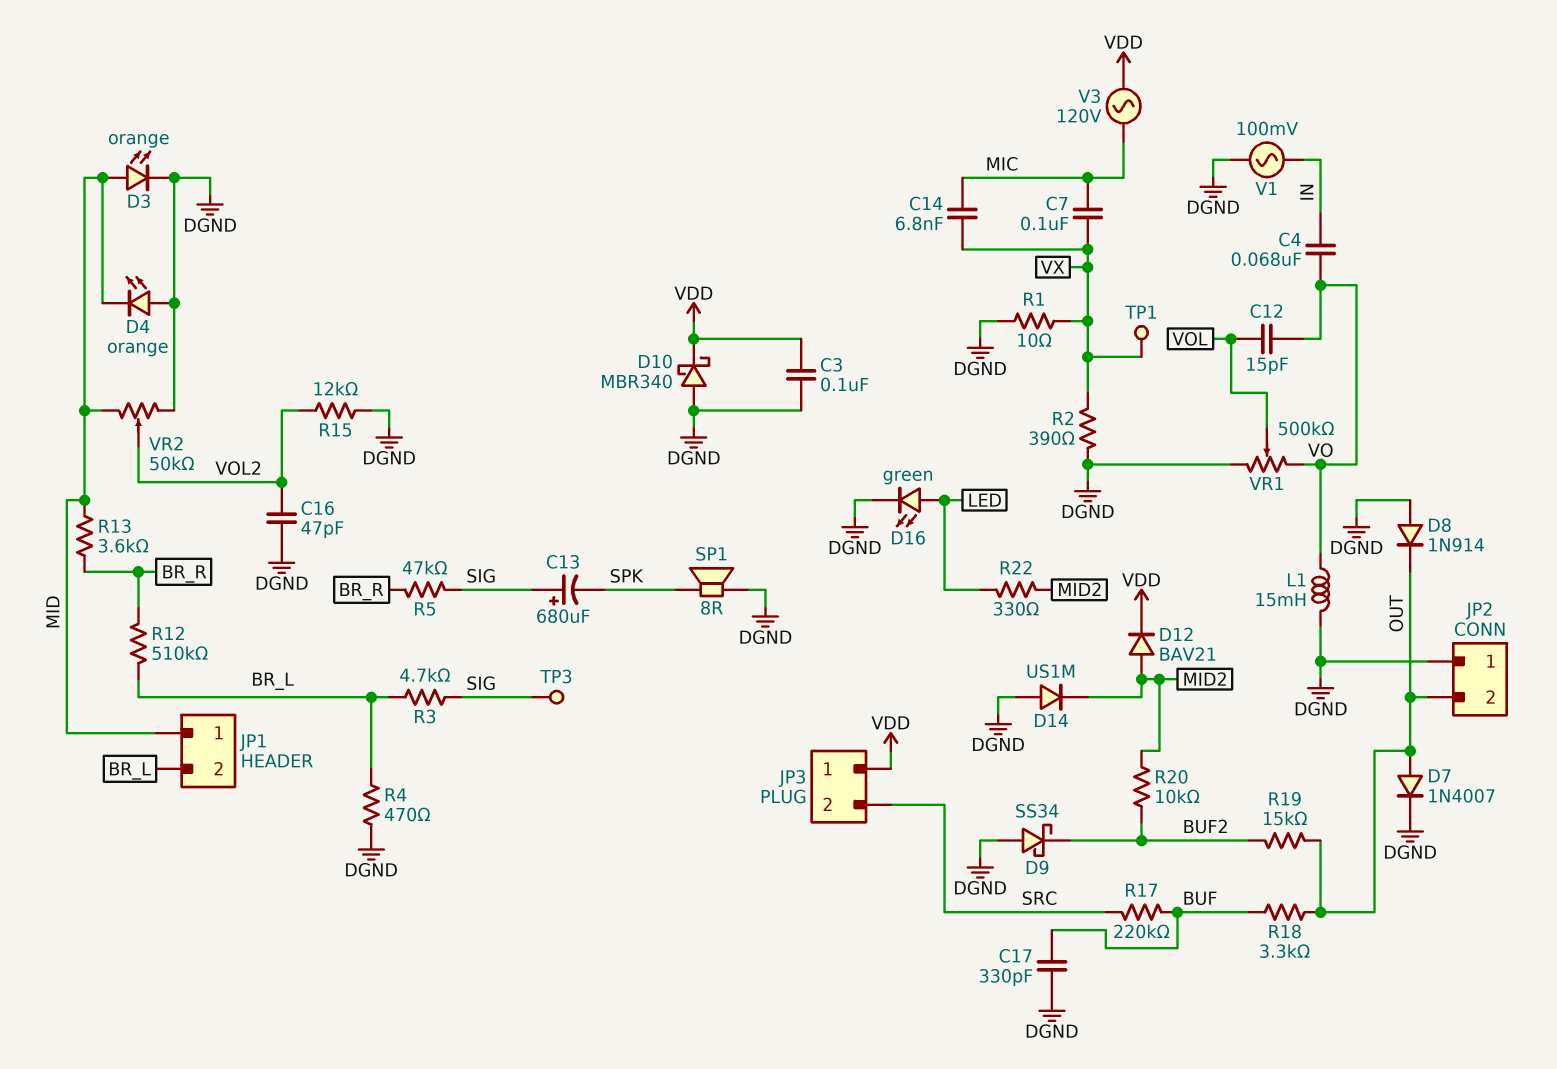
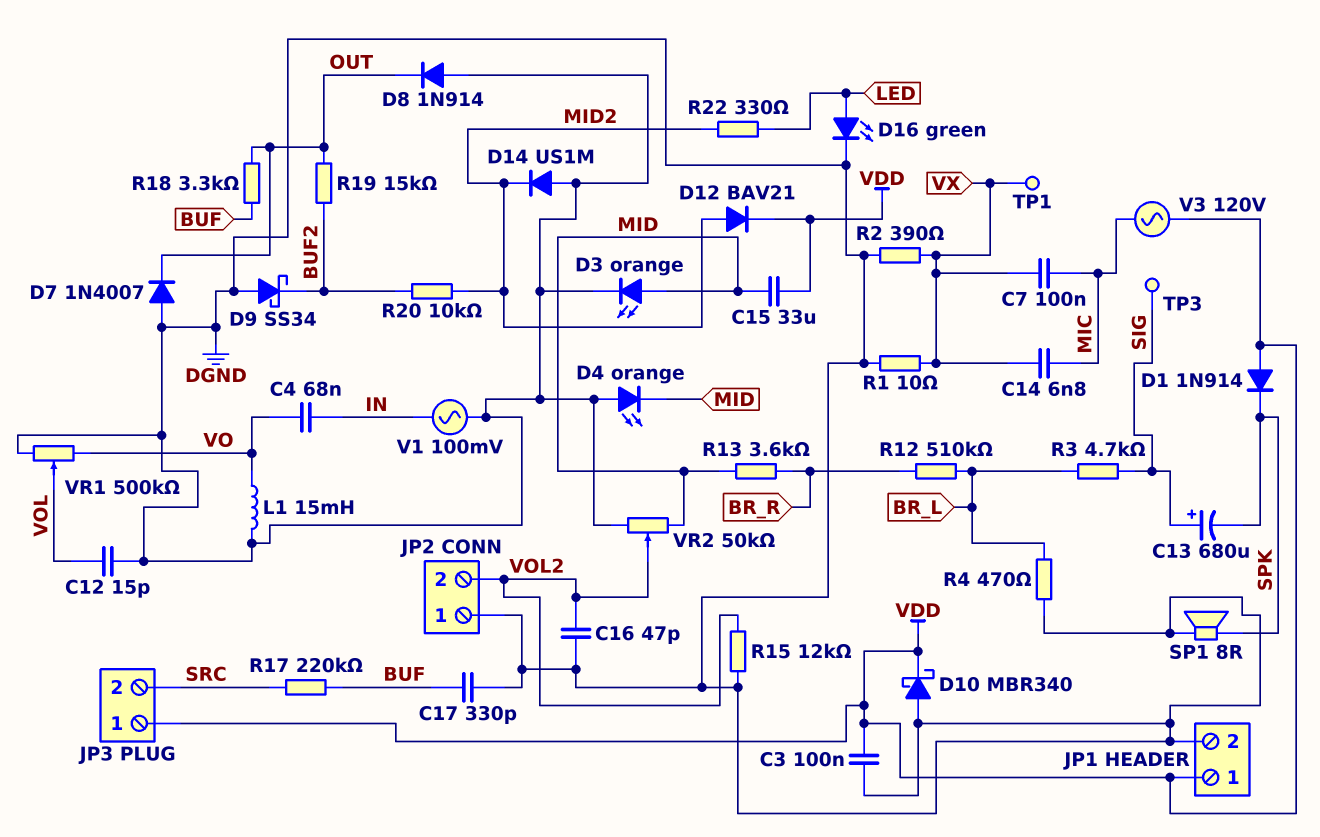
C12: 15pF (VO, VOL) -> 15pF (DGND, VOL)
C15: none -> 33uF (MID, VDD)
D1: none -> diode 1N914 (A VDD, K SPK)
D7: diode 1N4007 (A OUT, K DGND) -> diode 1N4007 (A DGND, K OUT)
JP1 pin 1: MID -> VDD
JP1 pin 2: BR_L -> DGND
JP2 pin 2: OUT -> VOL2
R5: 47k (BR_R, SIG) -> none

